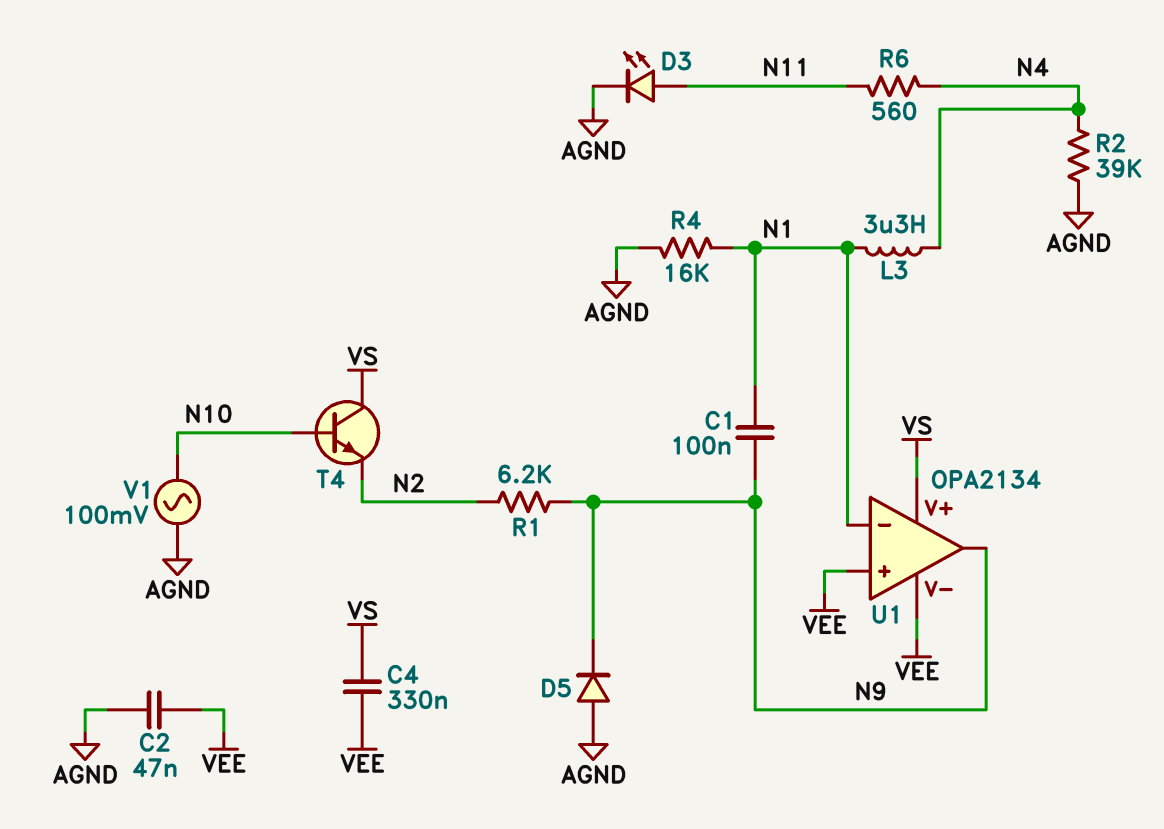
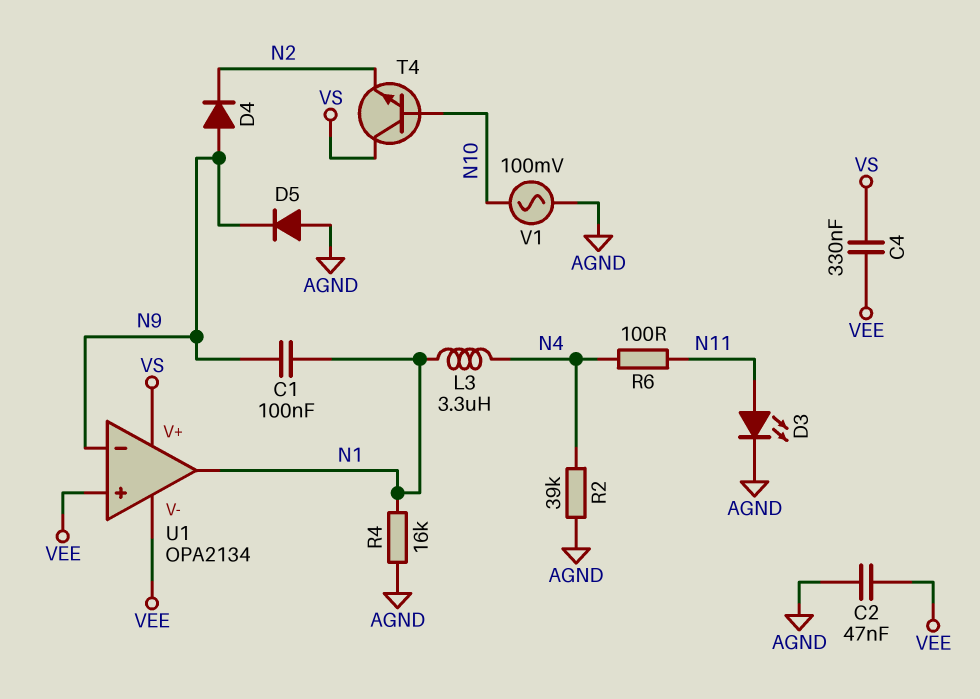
D4: none -> diode (A N9, K N2)
R1: 6.2k (N2, N9) -> none
R6: 560 (N4, N11) -> 100 (N4, N11)
U1 pin in-: N1 -> N9
U1 pin out: N9 -> N1

